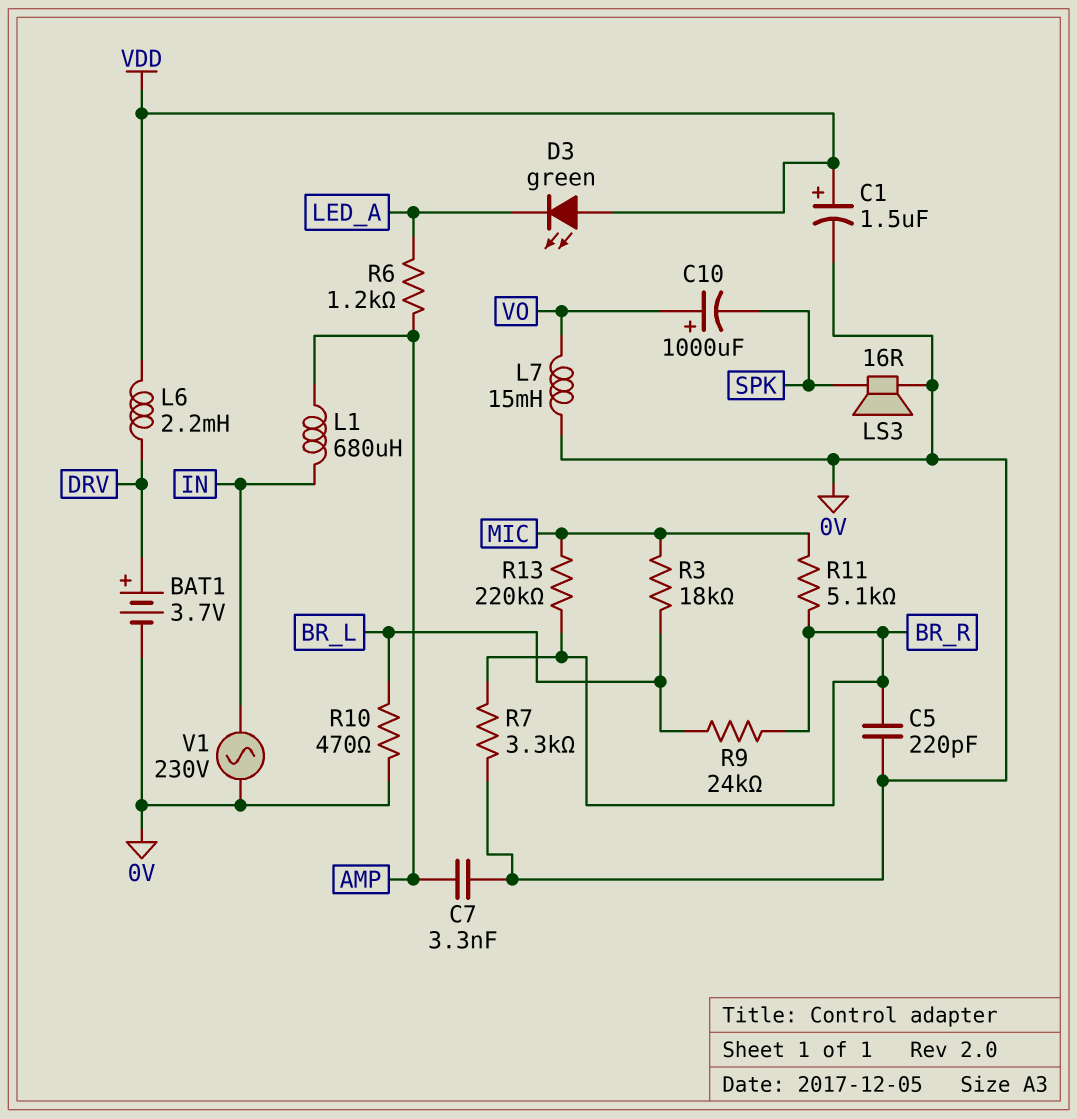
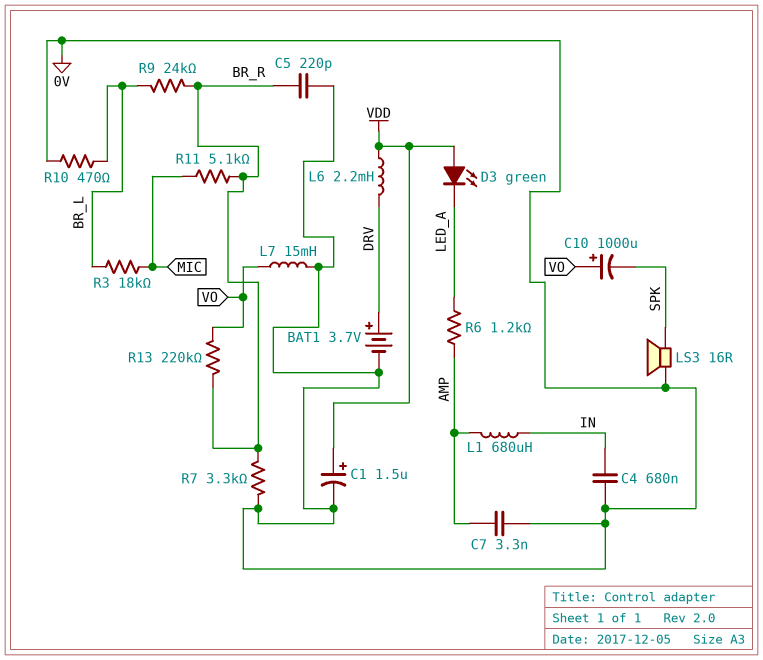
C4: none -> 680nF (0V, IN)
R13: 220k (BR_R, MIC) -> 220k (BR_R, VO)
V1: AC 230V (0V, IN) -> none

